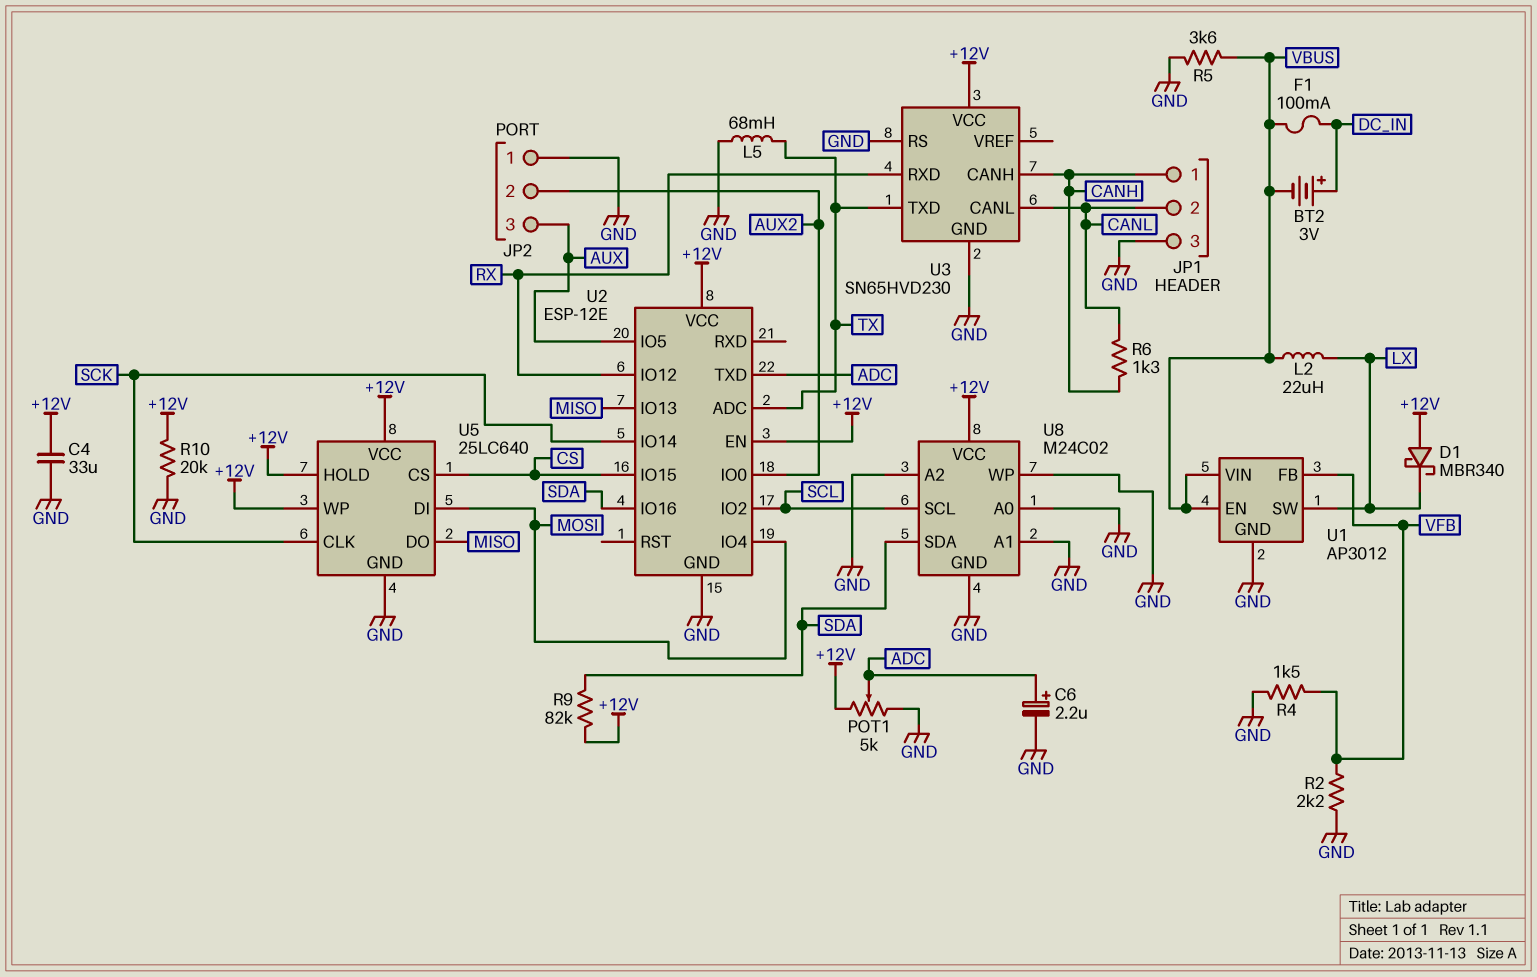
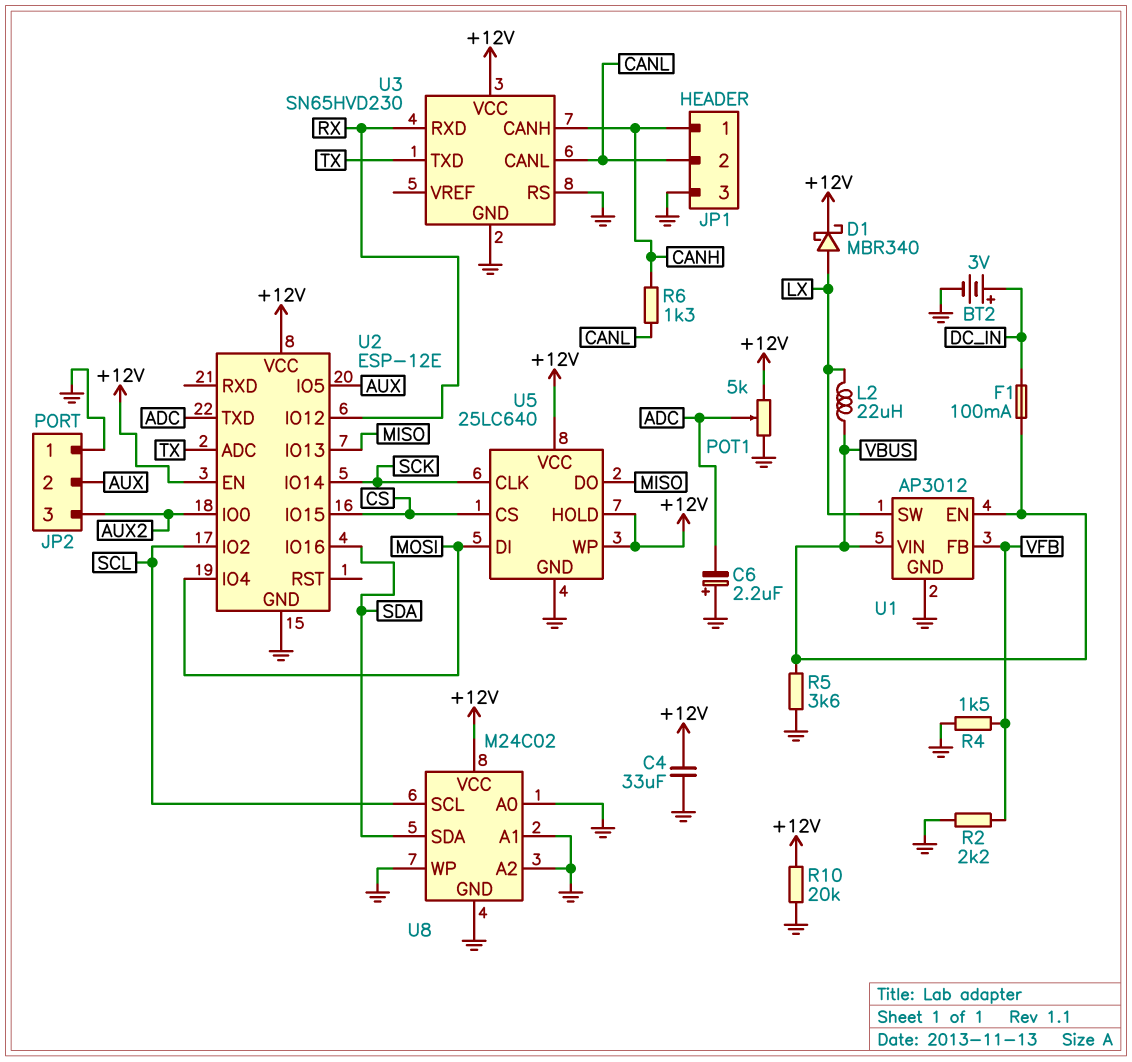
BT2: 3V (plus DC_IN, minus VBUS) -> 3V (plus DC_IN, minus GND)
C6: 2.2uF (plus ADC, minus GND) -> 2.2uF (plus GND, minus ADC)
D1: schottky MBR340 (A +12V, K LX) -> schottky MBR340 (A LX, K +12V)
JP2 pin 2: AUX2 -> AUX
JP2 pin 3: AUX -> AUX2
L5: 68mH (GND, TX) -> none
R9: 82k (+12V, SDA) -> none

